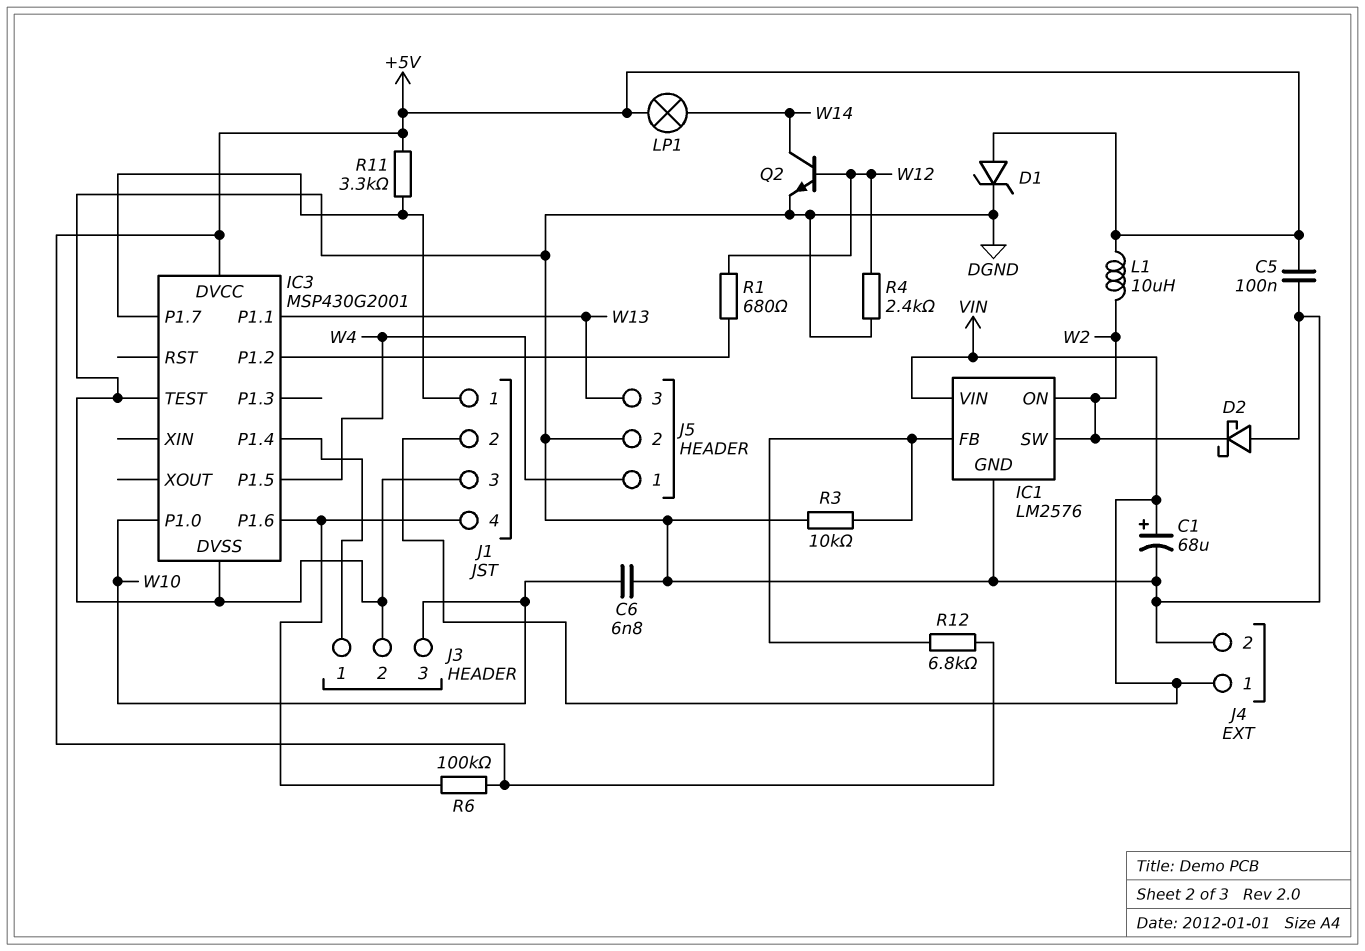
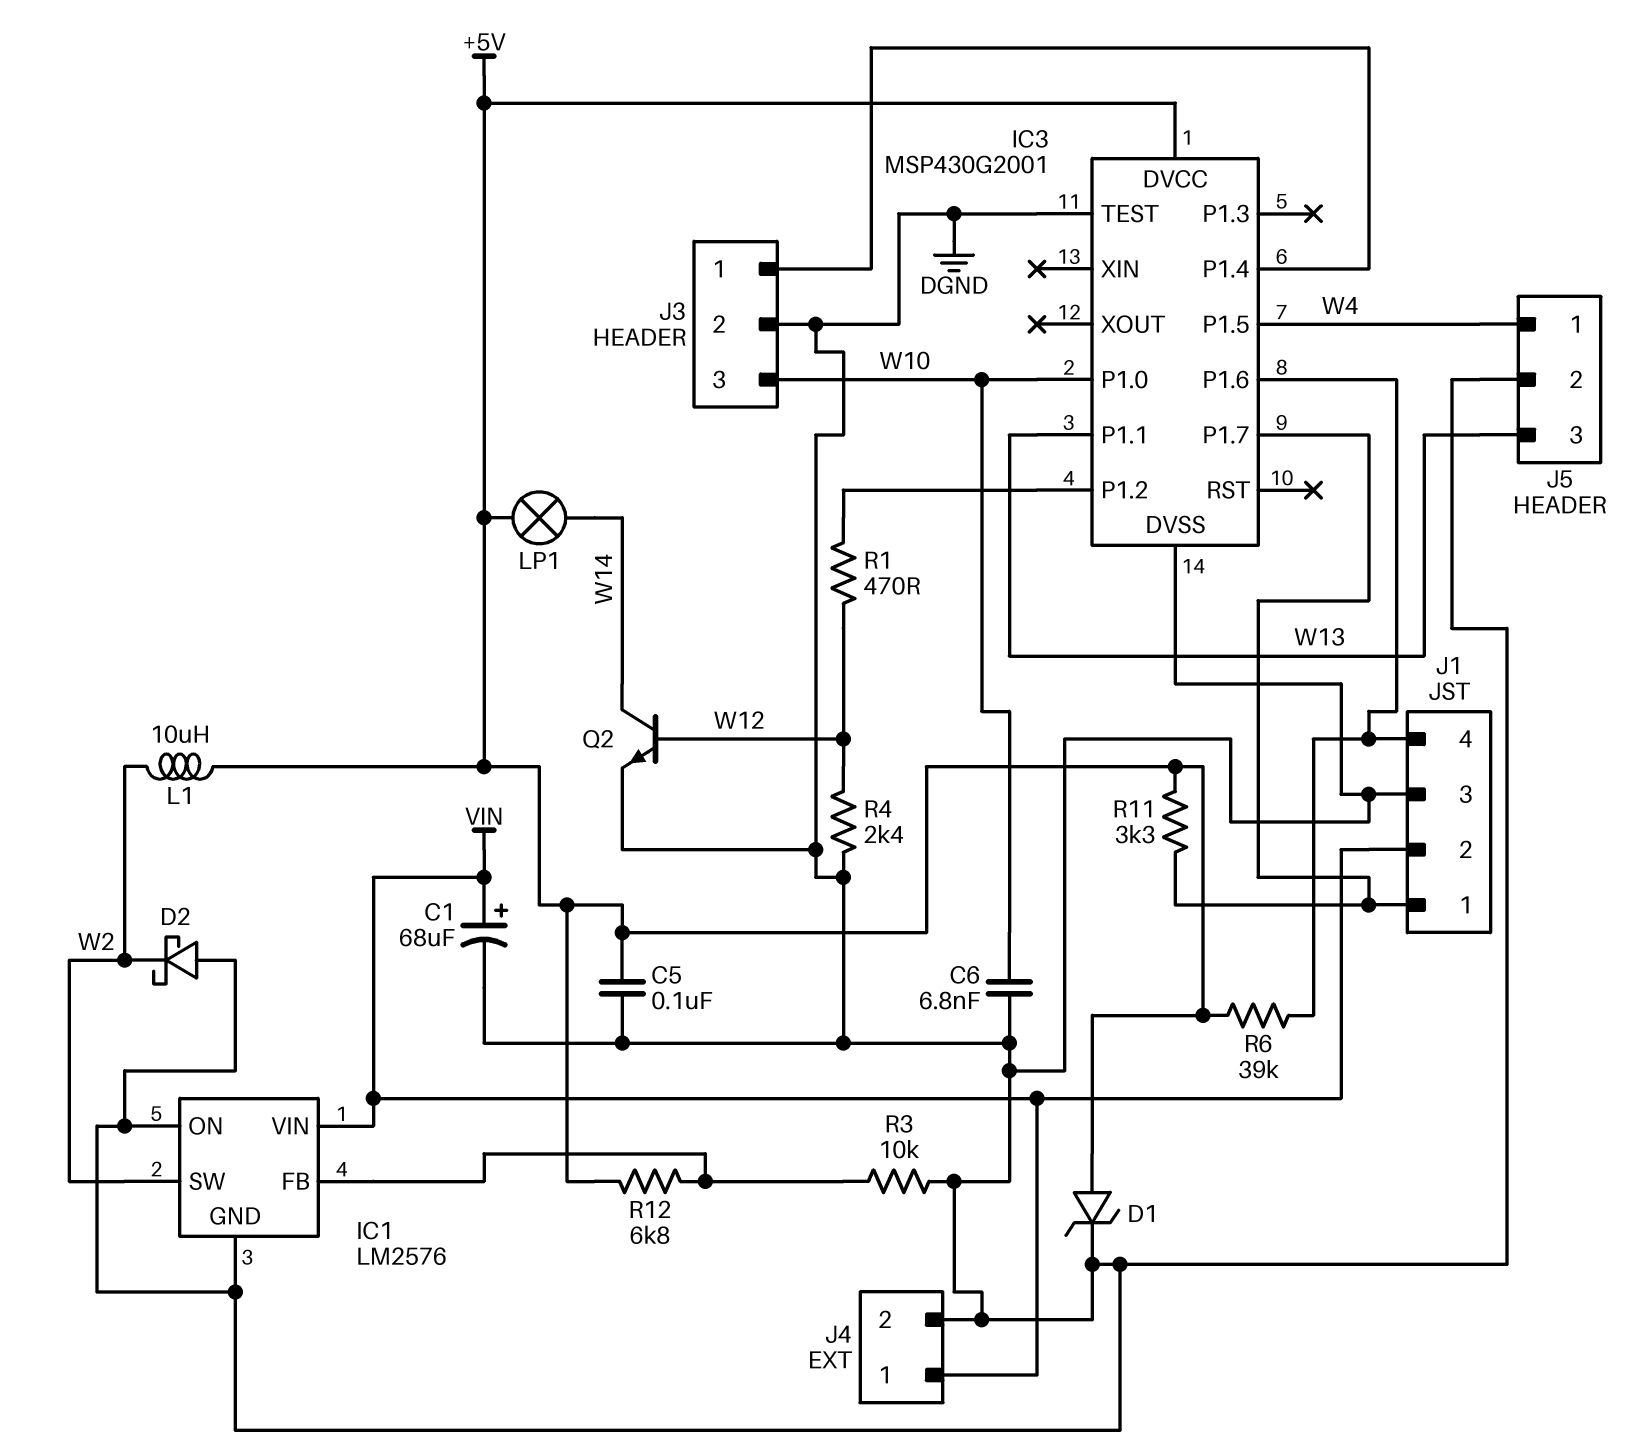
IC1 pin ON: W2 -> DGND
R1: 680 (IC3/P1.2, W12) -> 470 (IC3/P1.2, W12)
R6: 100k (+5V, IC3/P1.6) -> 39k (+5V, IC3/P1.6)

